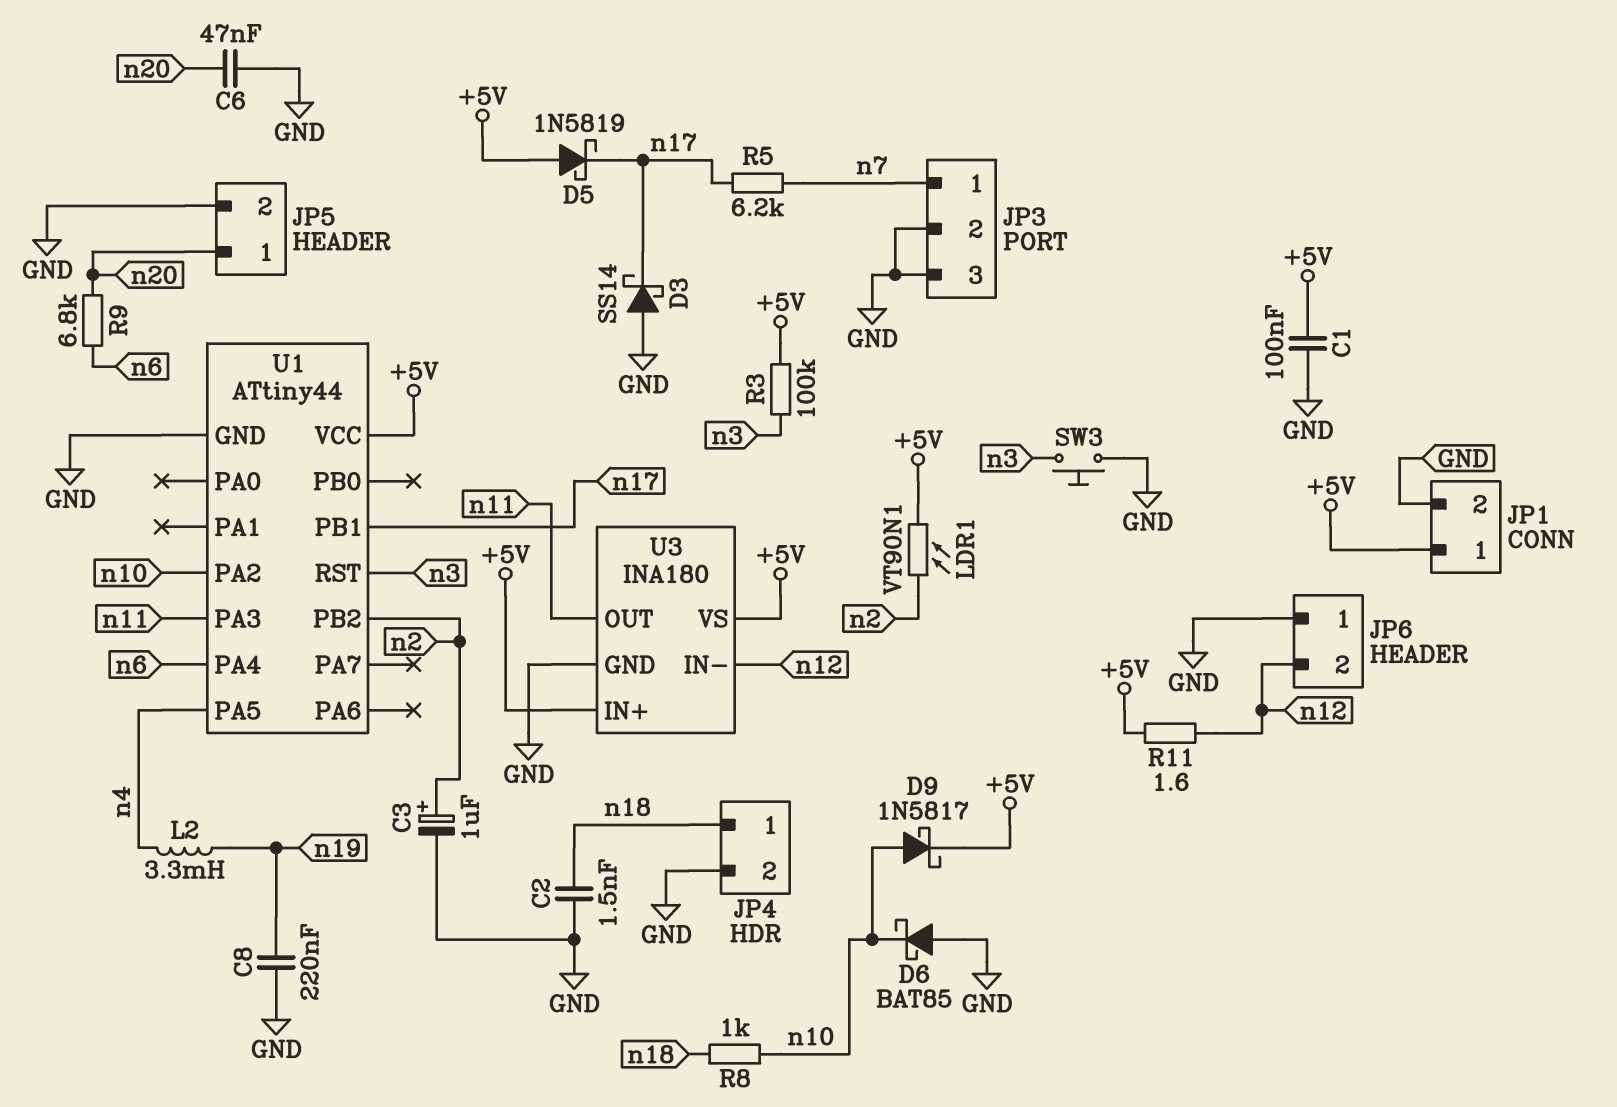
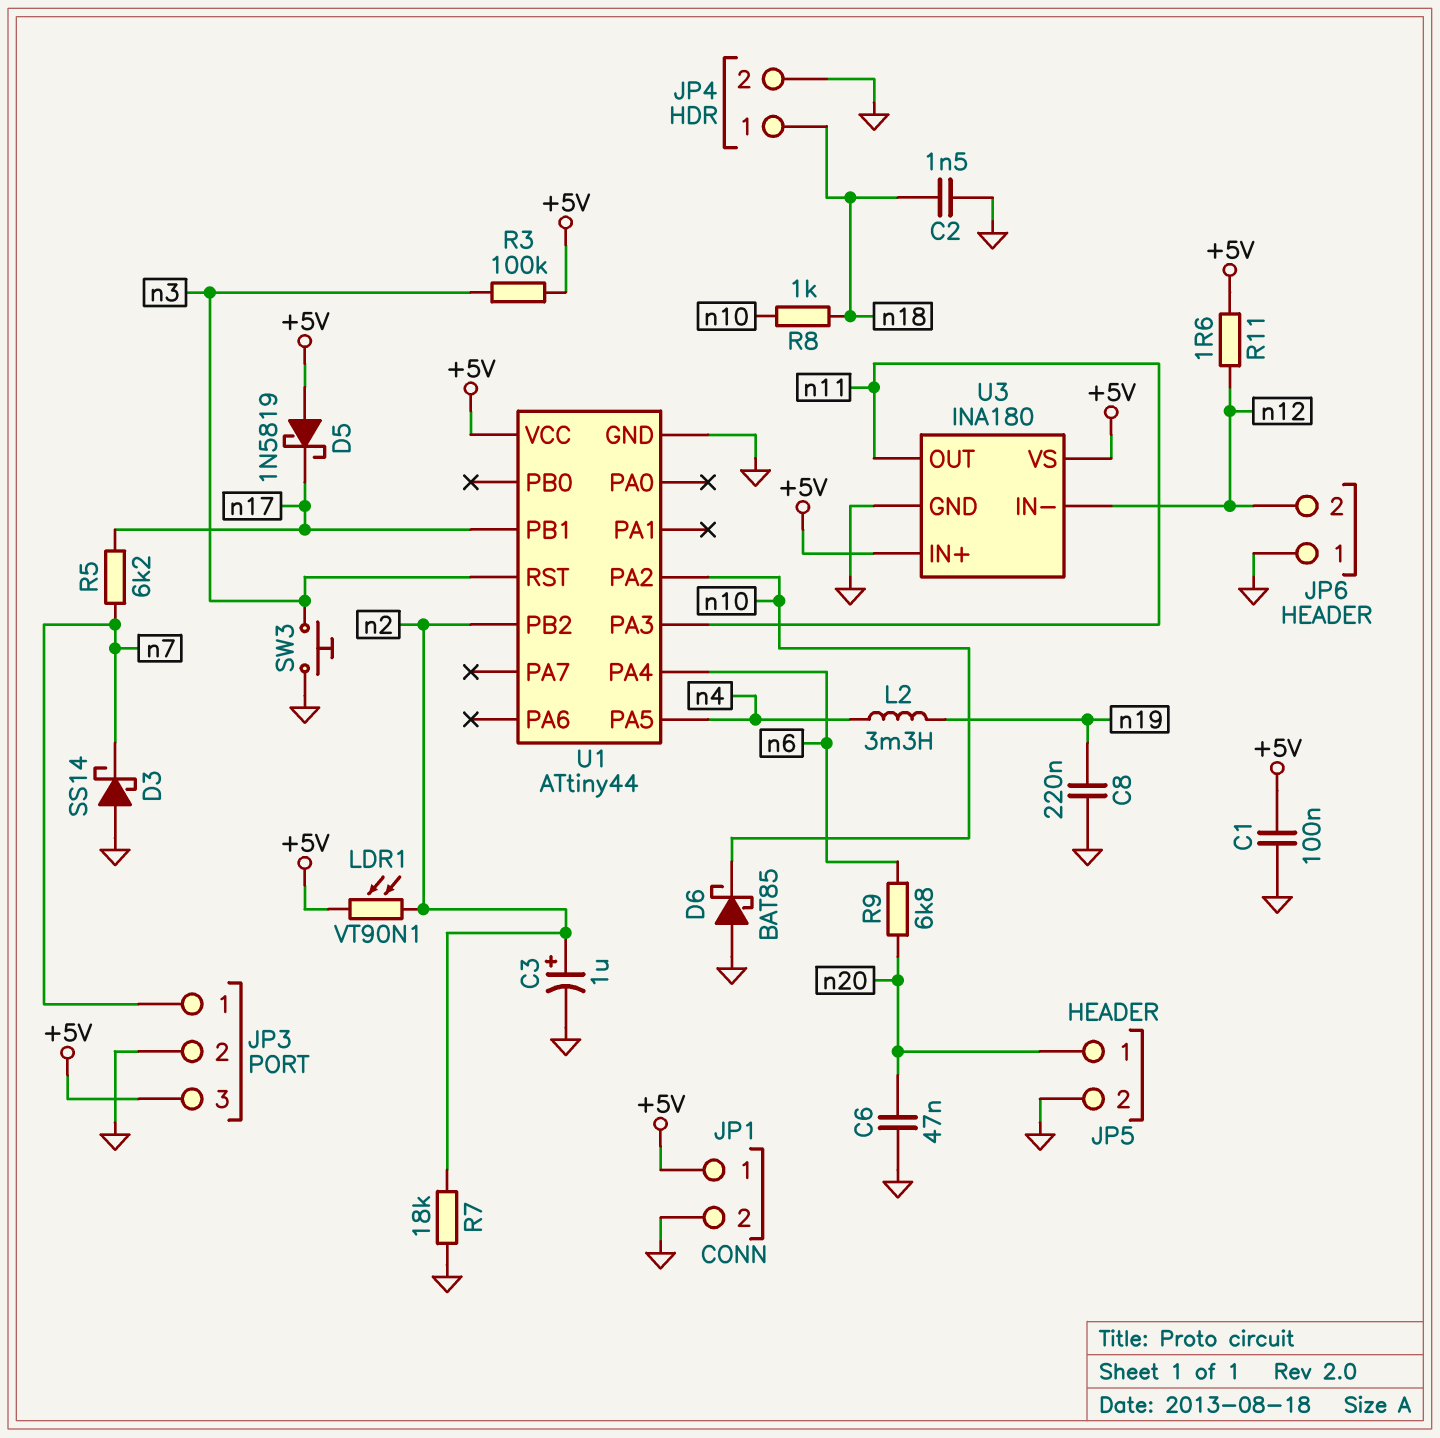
D3: schottky SS14 (A GND, K n17) -> schottky SS14 (A GND, K n7)
D9: schottky 1N5817 (A n10, K +5V) -> none
JP3 pin 3: GND -> +5V
R7: none -> 18k (GND, n2)

